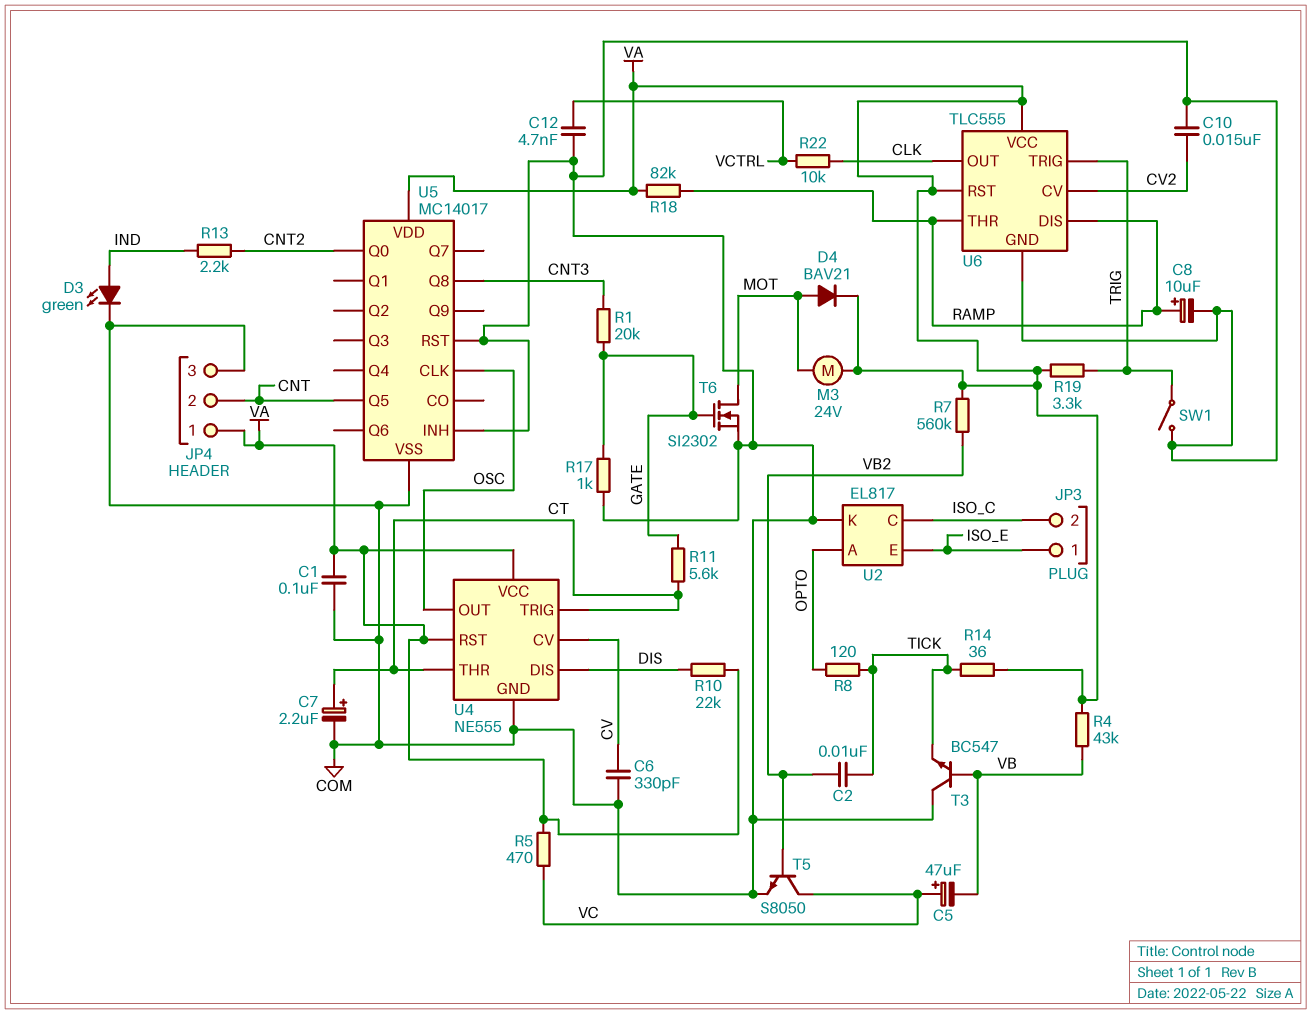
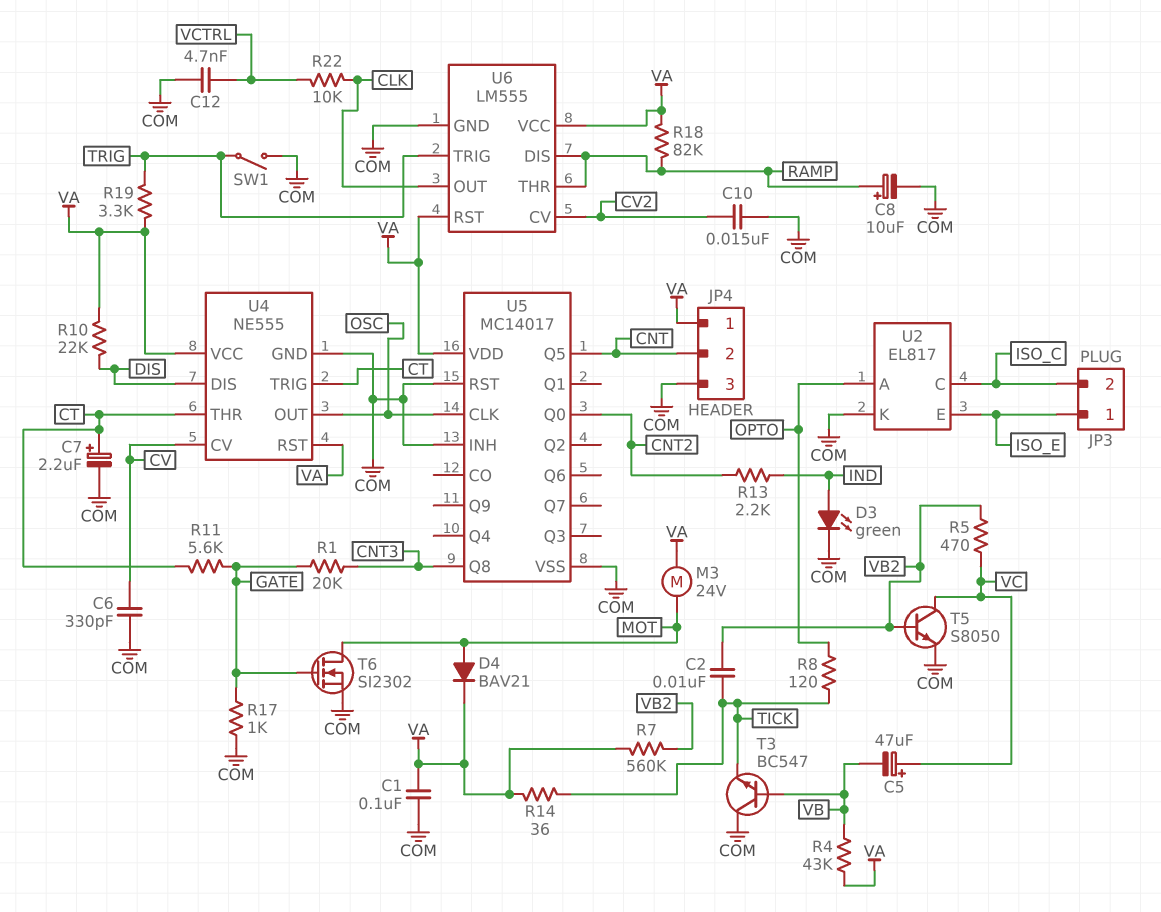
R5: 470 (VA, VC) -> 470 (VB2, VC)
U6: TLC555 -> LM555

